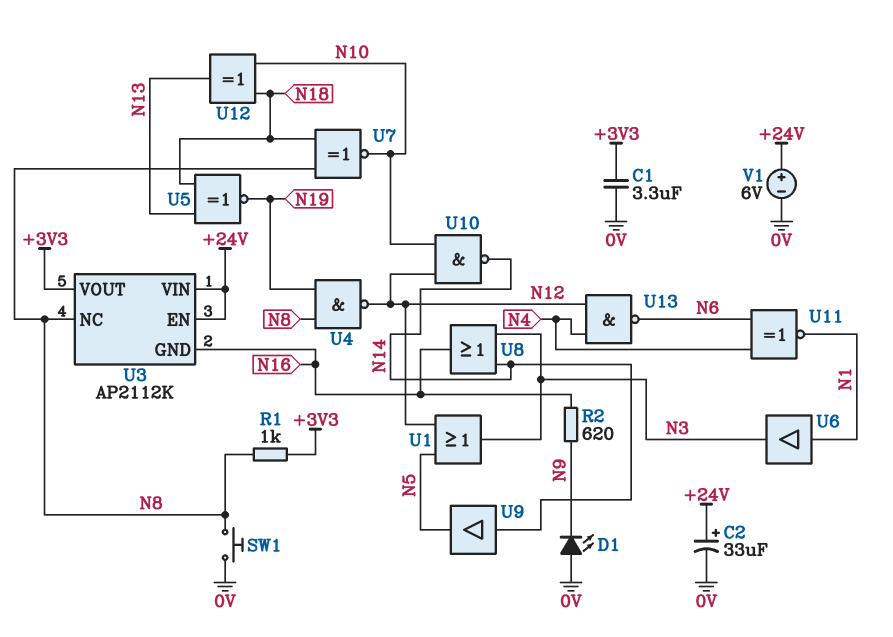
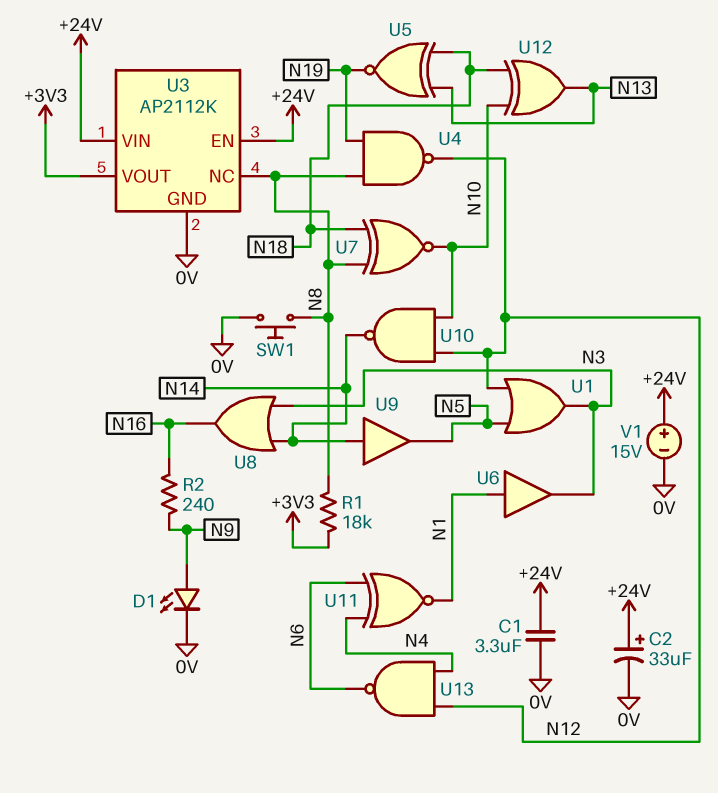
C1: 3.3uF (+3V3, 0V) -> 3.3uF (+24V, 0V)
D1: LED (A 0V, K N9) -> LED (A N9, K 0V)
R1: 1k (+3V3, N8) -> 18k (+3V3, N8)
R2: 620 (N9, N16) -> 240 (N9, N16)
U3 pin GND: N16 -> 0V
V1: 6V (plus +24V, minus 0V) -> 15V (plus +24V, minus 0V)

